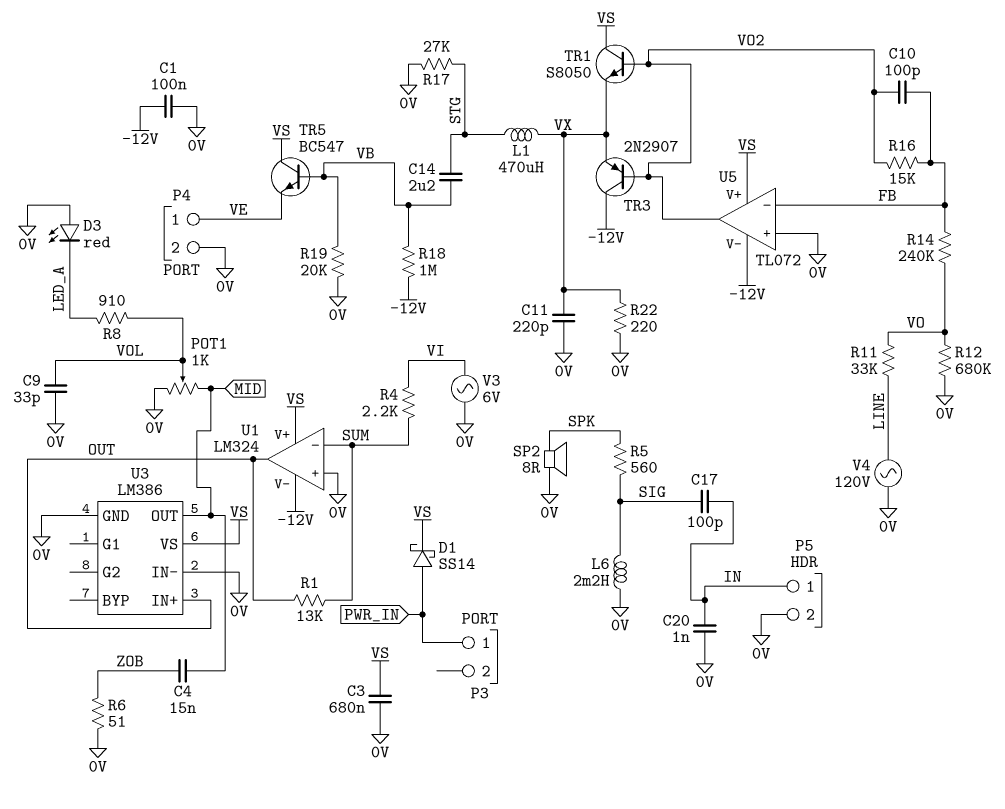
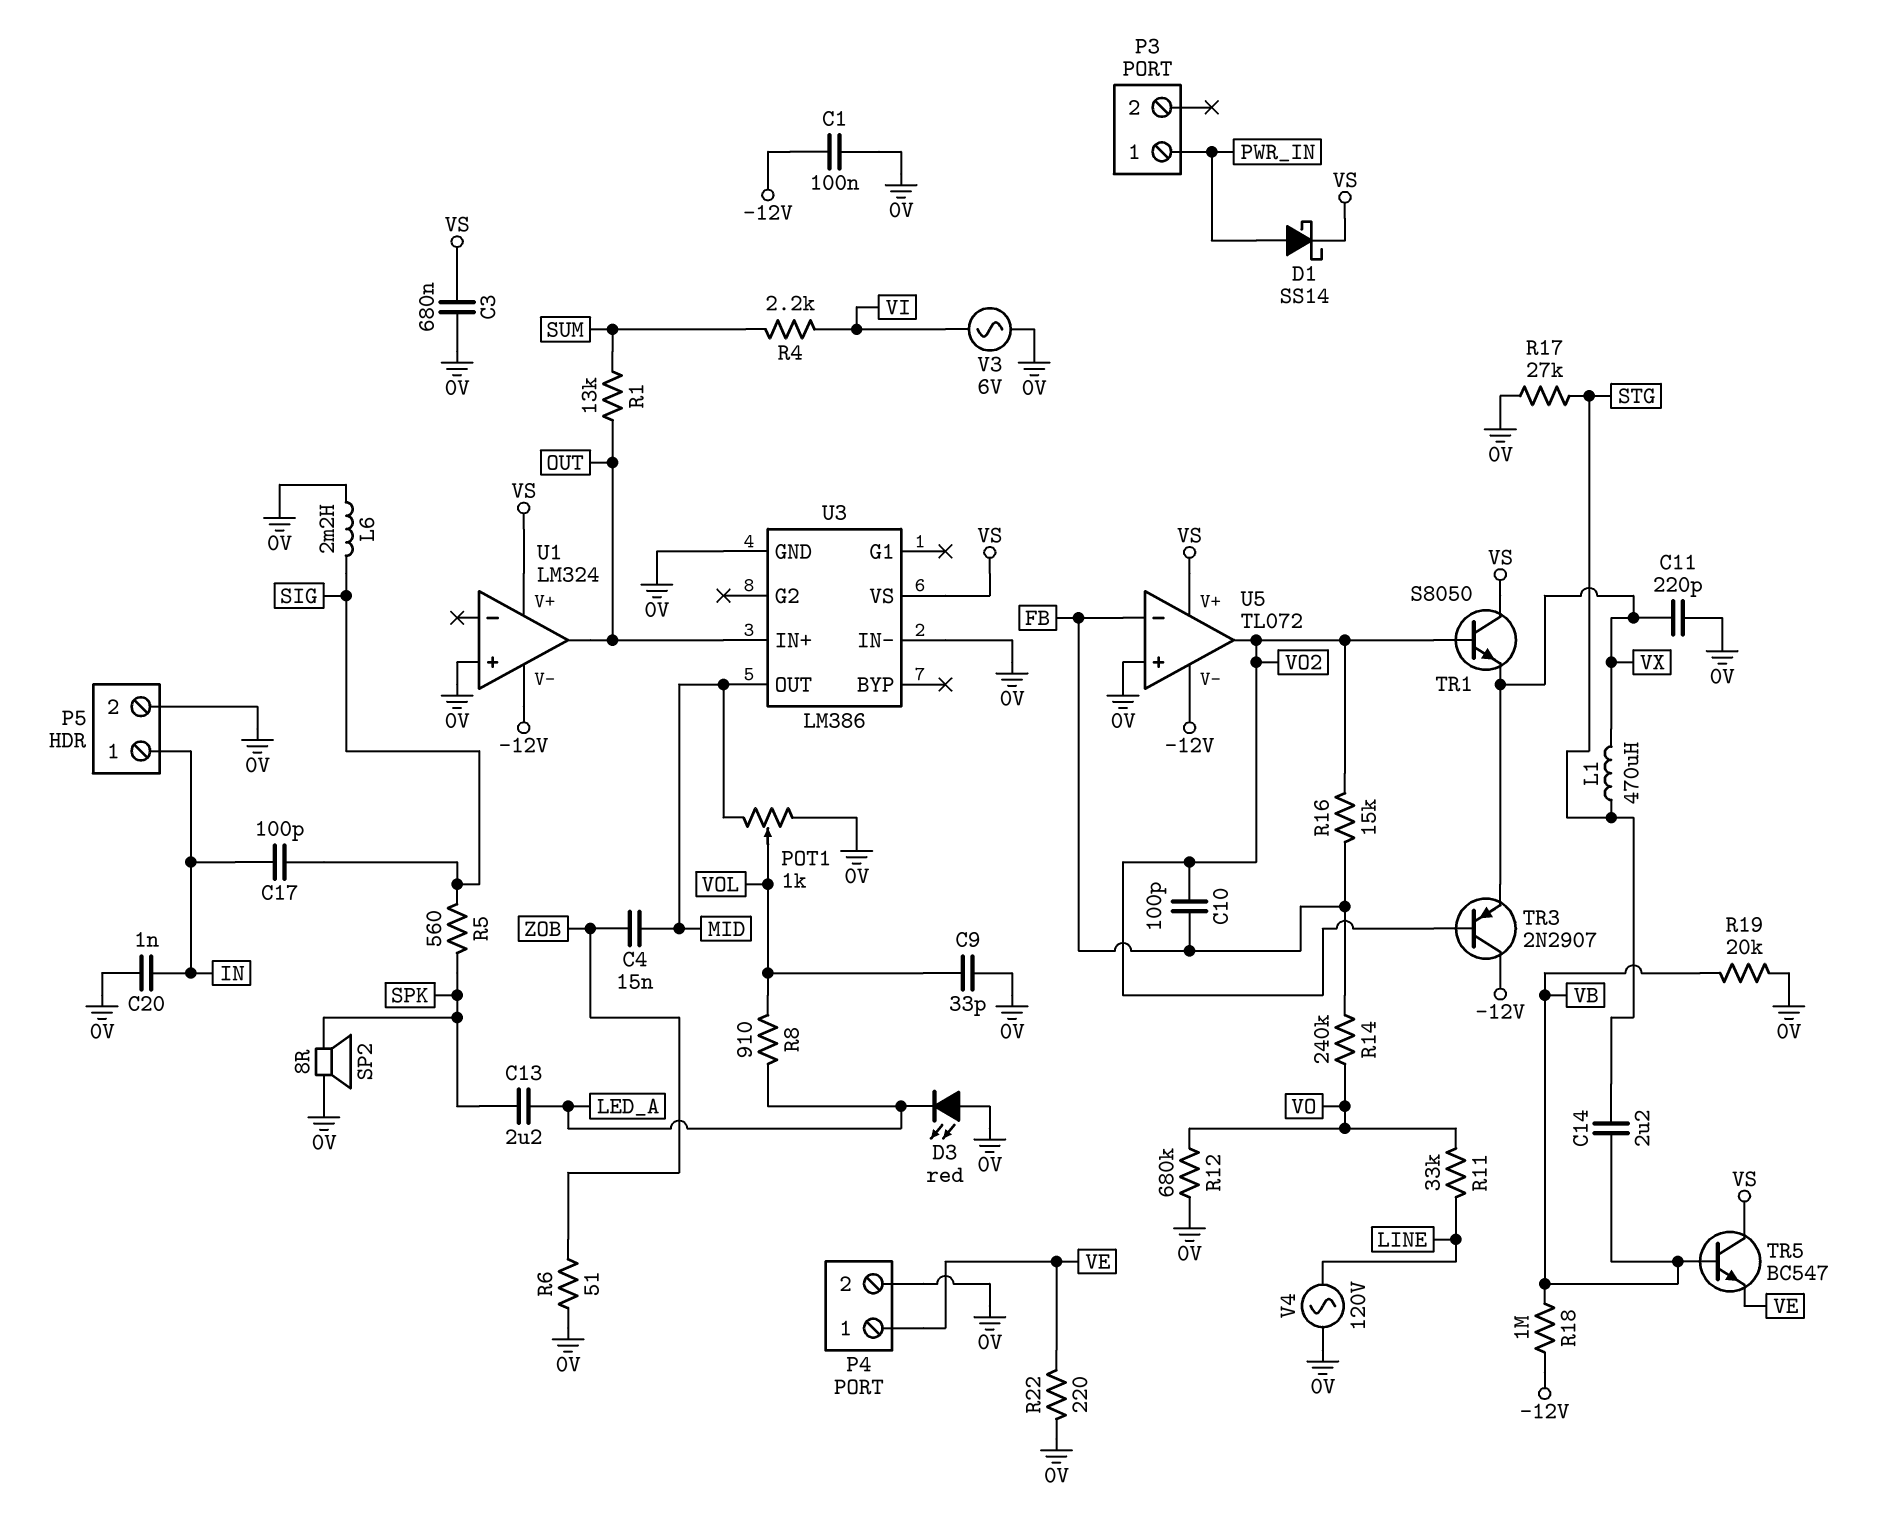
C13: none -> 2.2uF (LED_A, SPK)
R22: 220 (0V, VX) -> 220 (0V, VE)
U1 pin in-: SUM -> none

